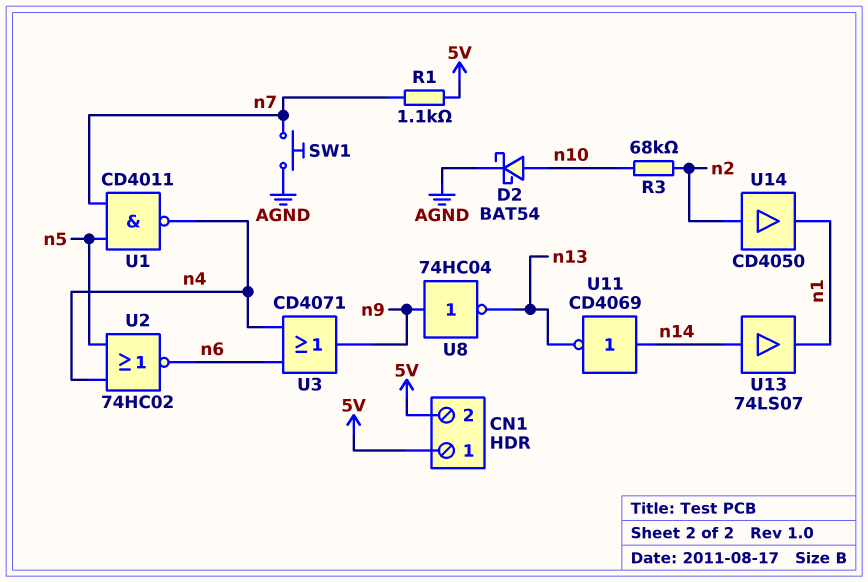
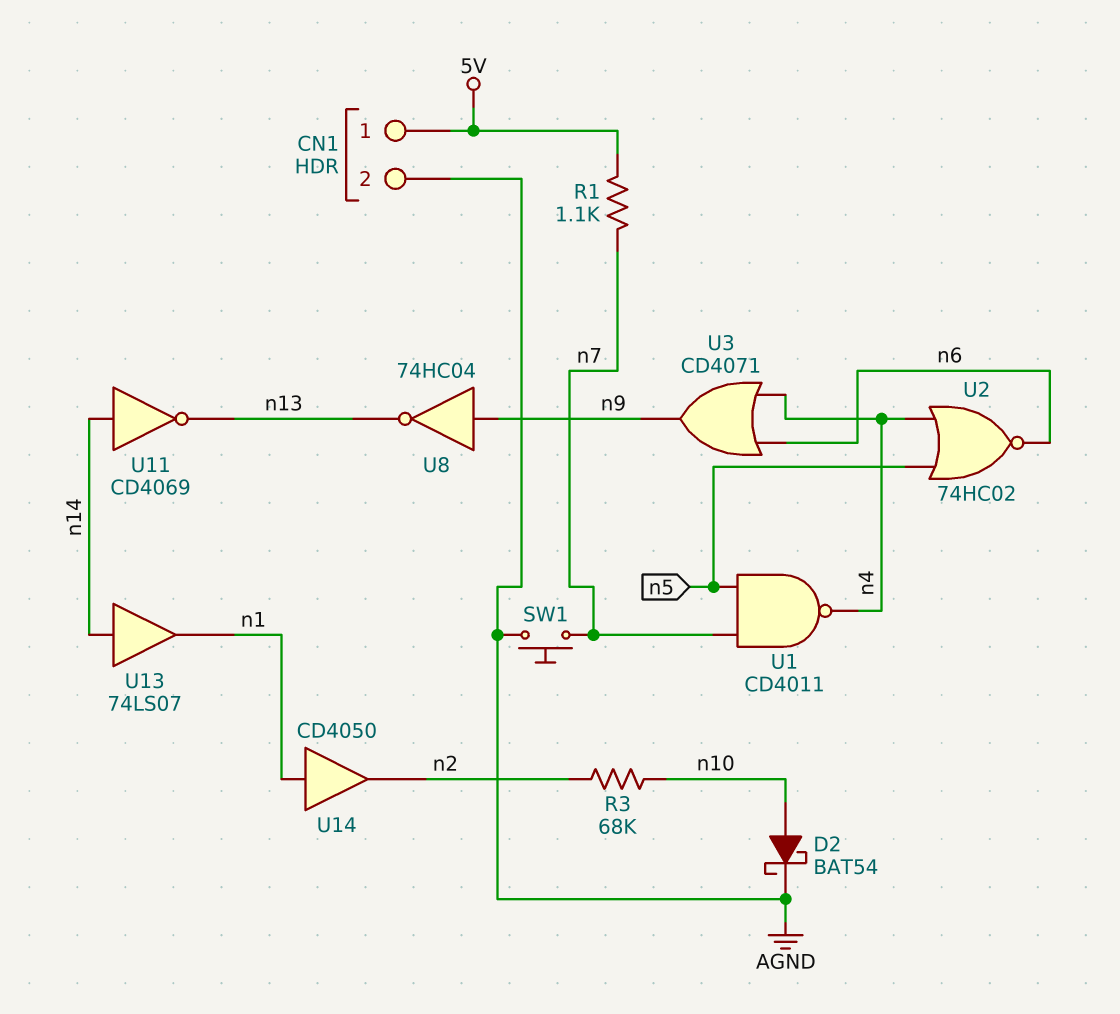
CN1 pin 2: 5V -> AGND
U14: buffer CD4050 (in n2, out n1) -> buffer CD4050 (in n1, out n2)

